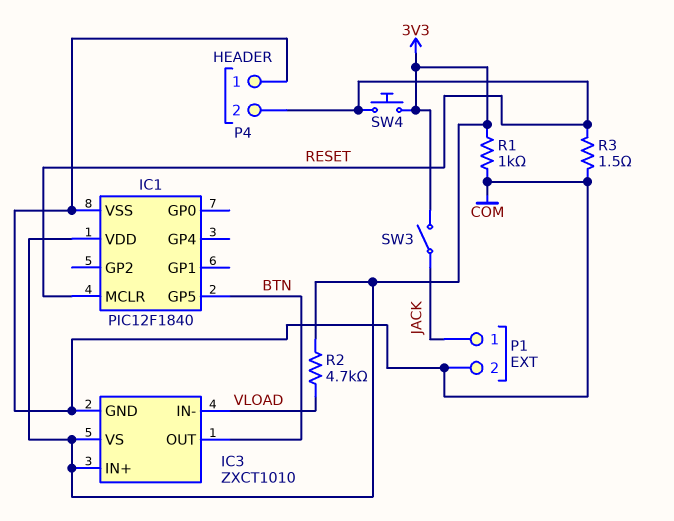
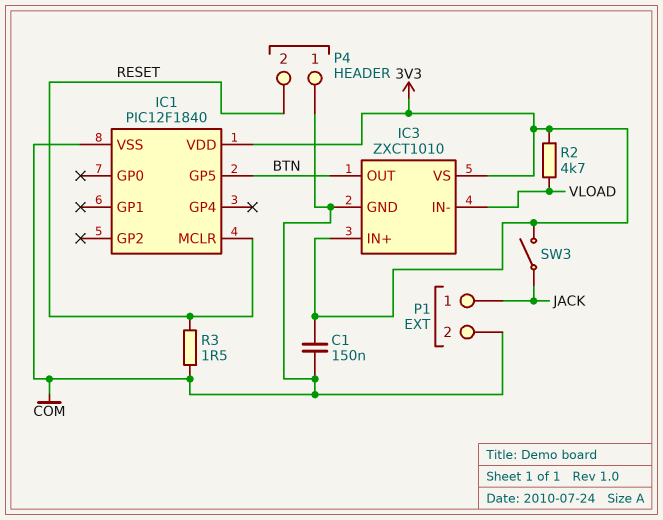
C1: none -> 150nF (3V3, COM)
R1: 1k (3V3, COM) -> none
SW4: button (3V3, RESET) -> none

